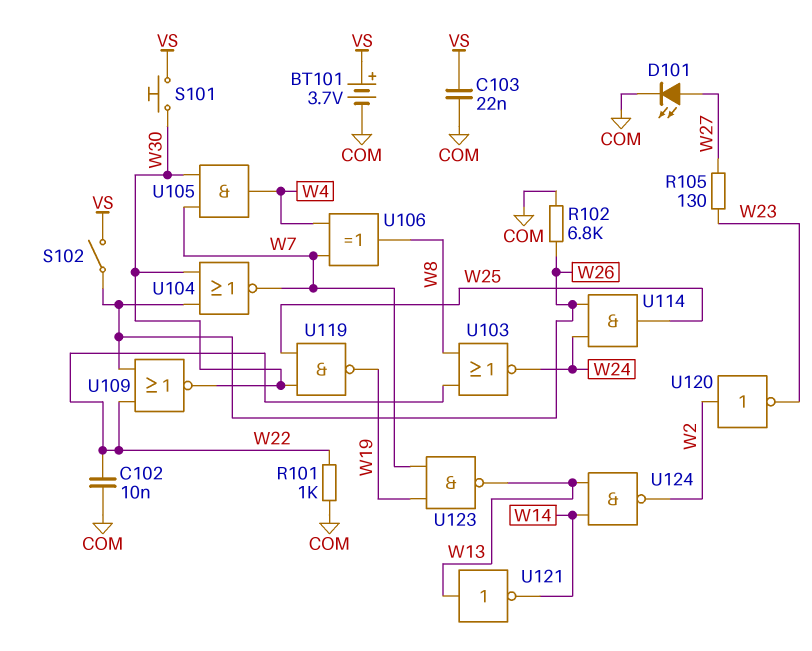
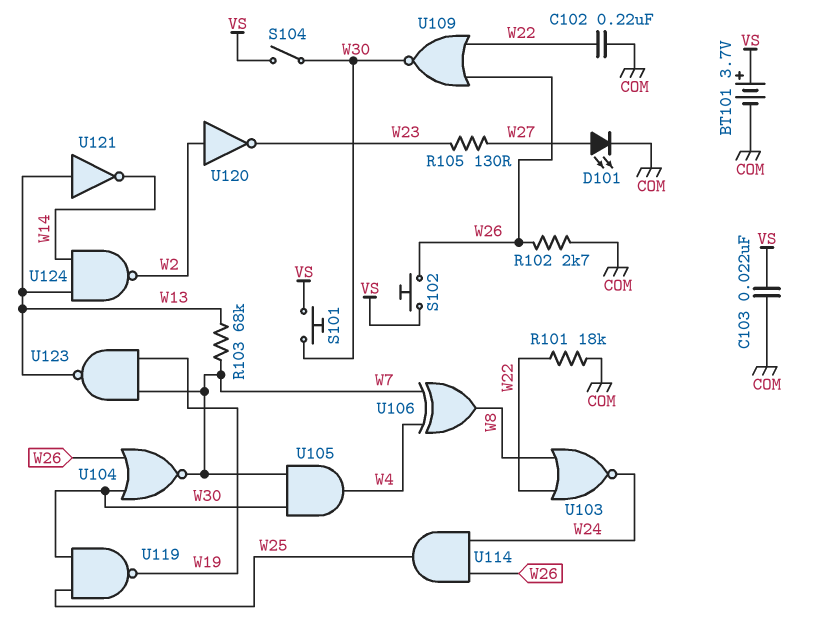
C102: 10nF (COM, W22) -> 220nF (COM, W22)
R101: 1k (COM, W22) -> 18k (COM, W22)
R102: 6.8k (COM, W26) -> 2.7k (COM, W26)
R103: none -> 68k (W7, W13)
S102: switch (VS, W26) -> button (VS, W26)
S104: none -> switch (VS, W30)

